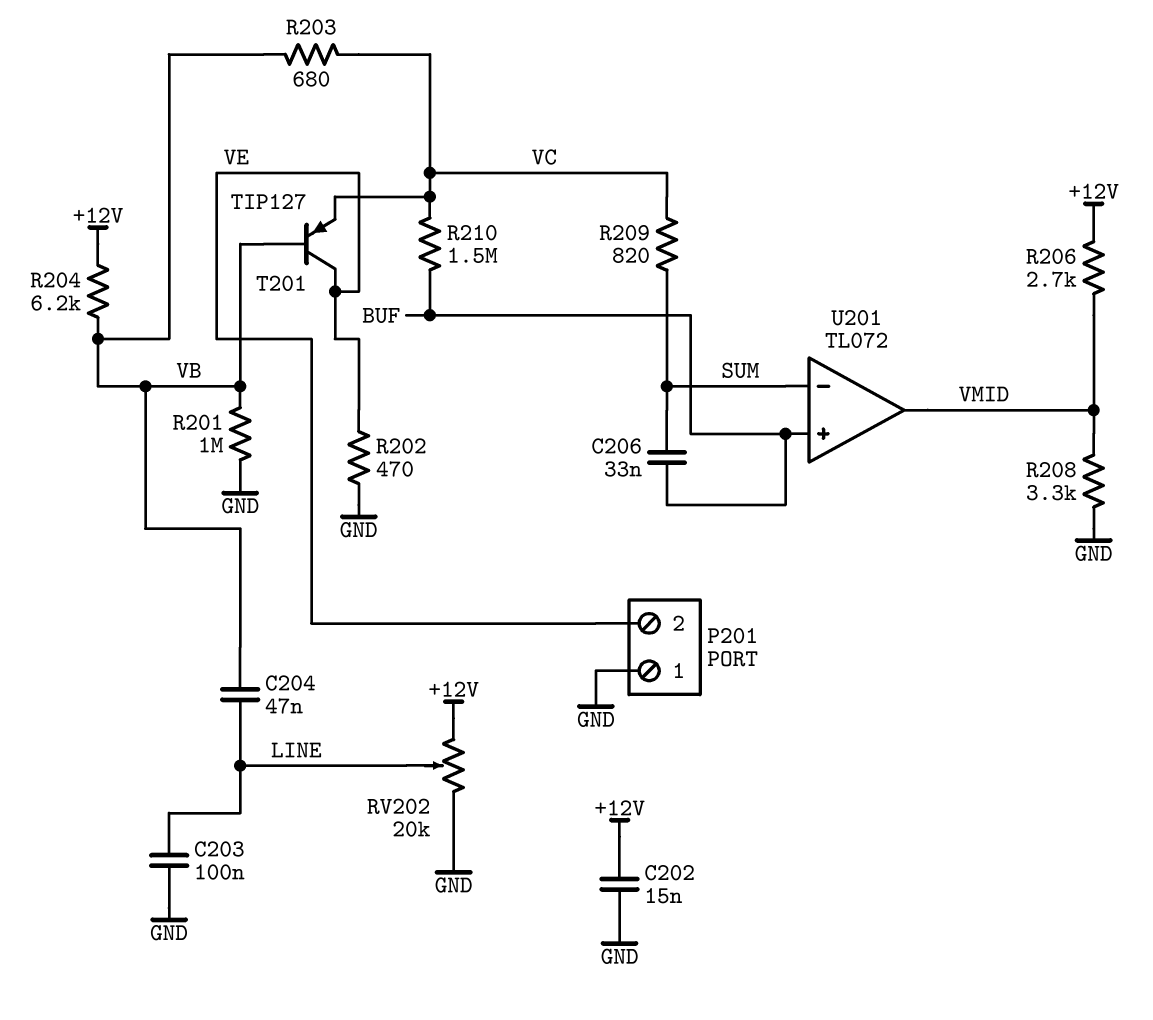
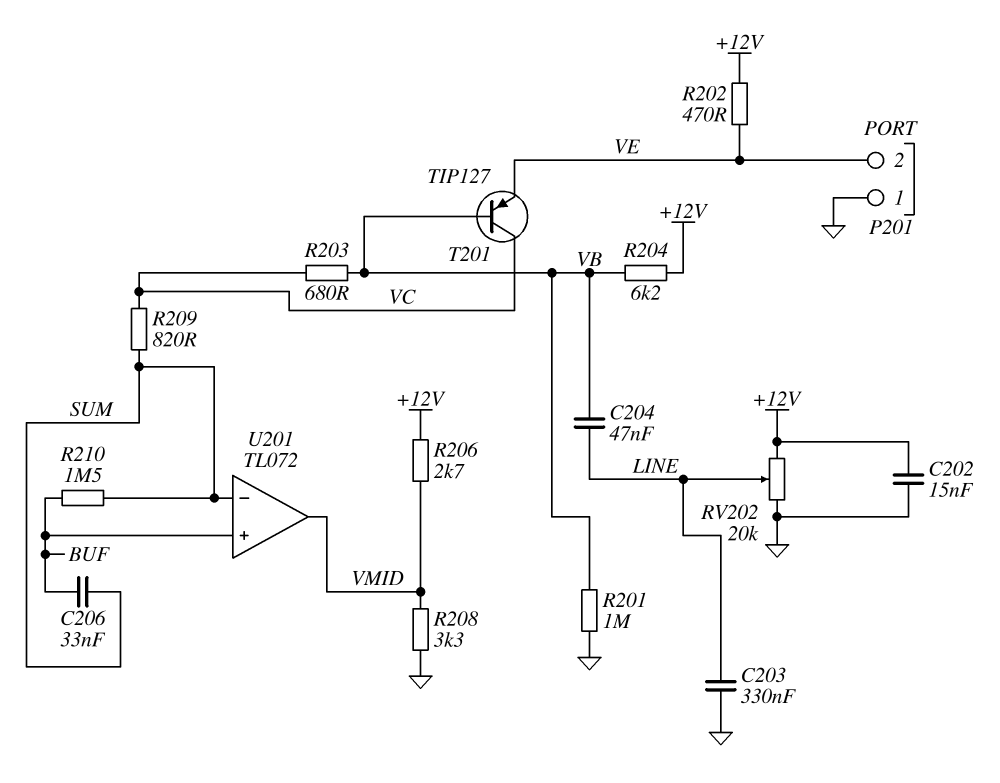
C203: 100nF (GND, LINE) -> 330nF (GND, LINE)
R202: 470 (GND, VE) -> 470 (+12V, VE)
R210: 1.5M (BUF, VC) -> 1.5M (BUF, SUM)
T201: PNP TIP127 (B VB, C VE, E VC) -> PNP TIP127 (B VB, C VC, E VE)

